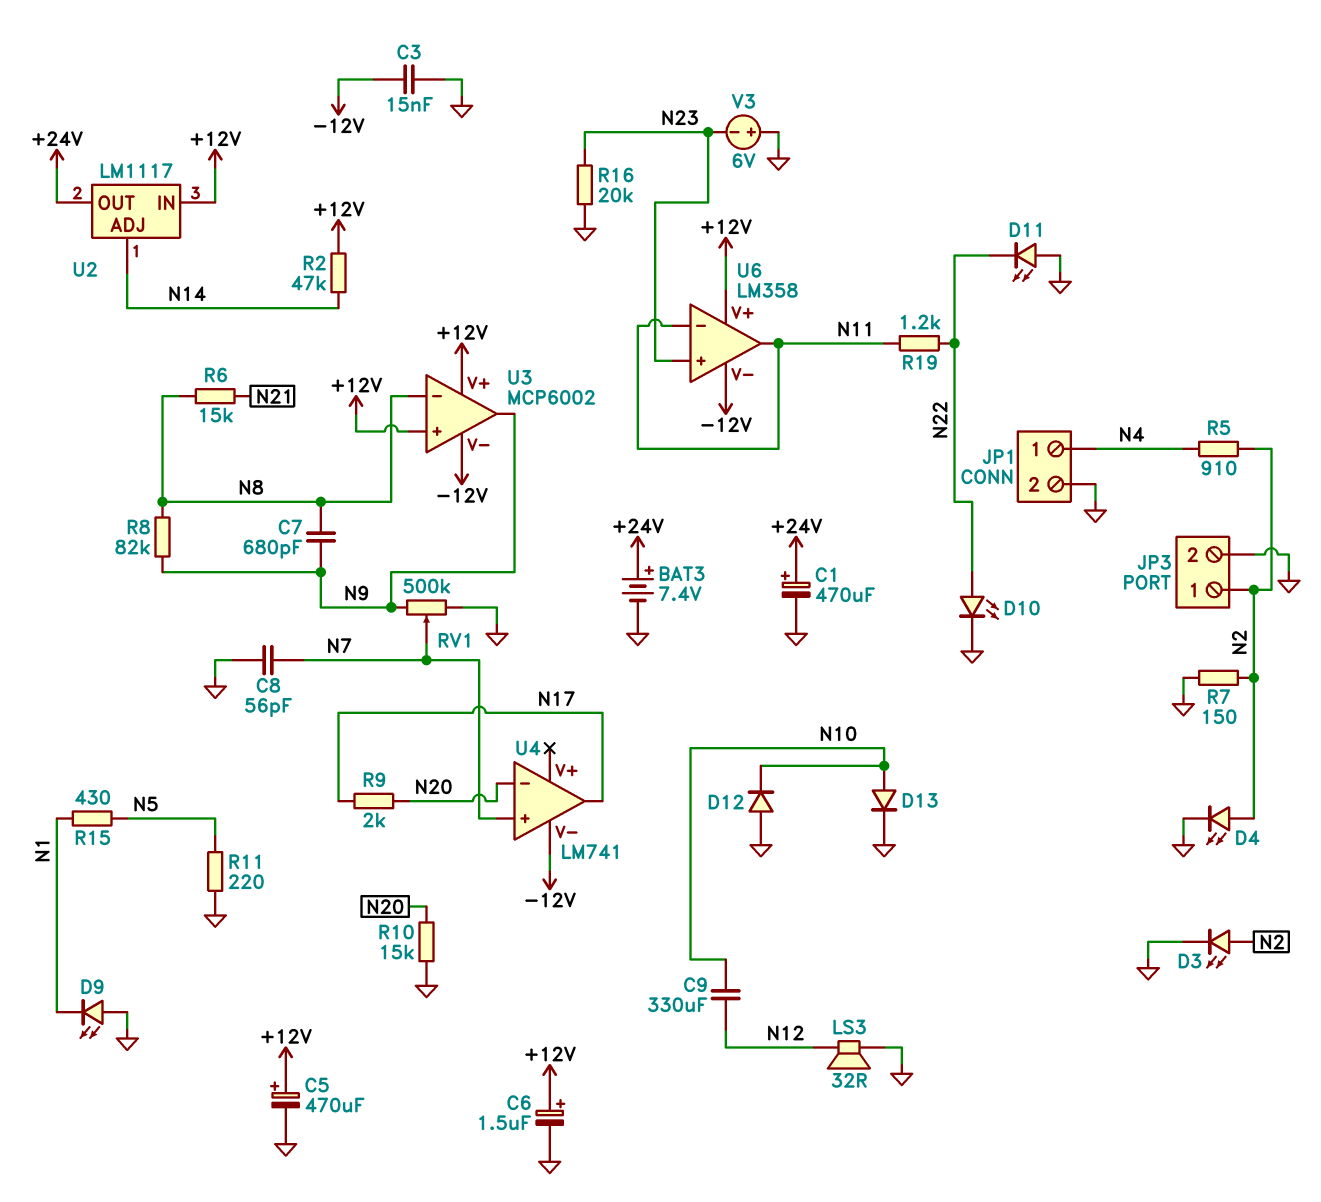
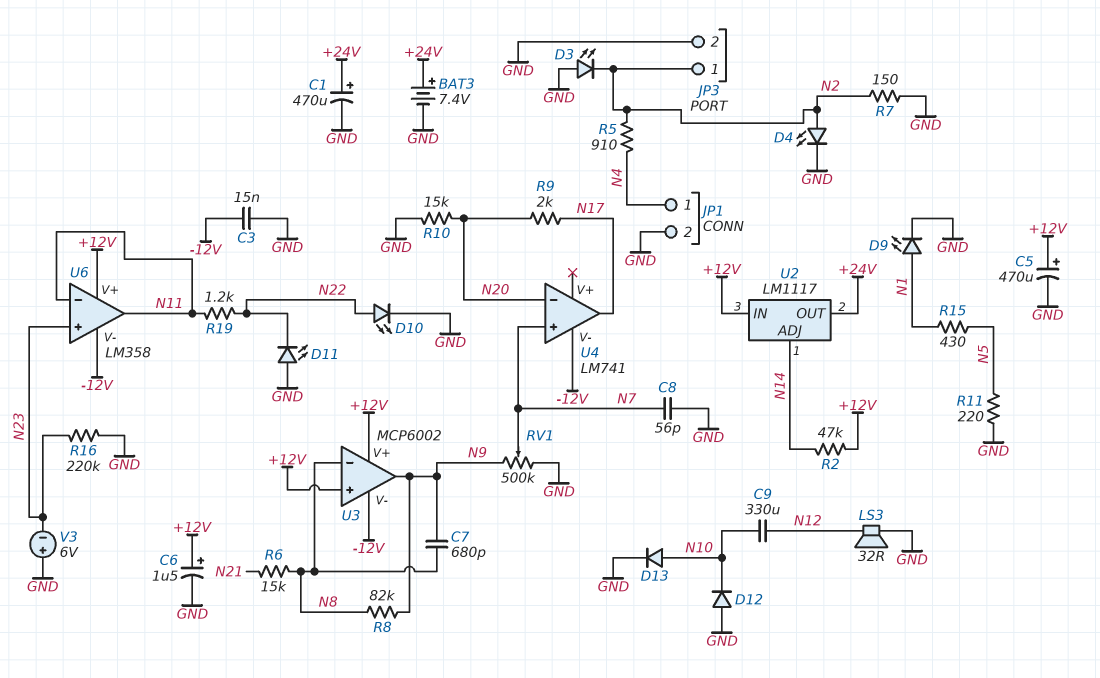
D3: LED (A N2, K GND) -> LED (A GND, K N2)
D9: LED (A GND, K N1) -> LED (A N1, K GND)
R16: 20k (GND, N23) -> 220k (GND, N23)

